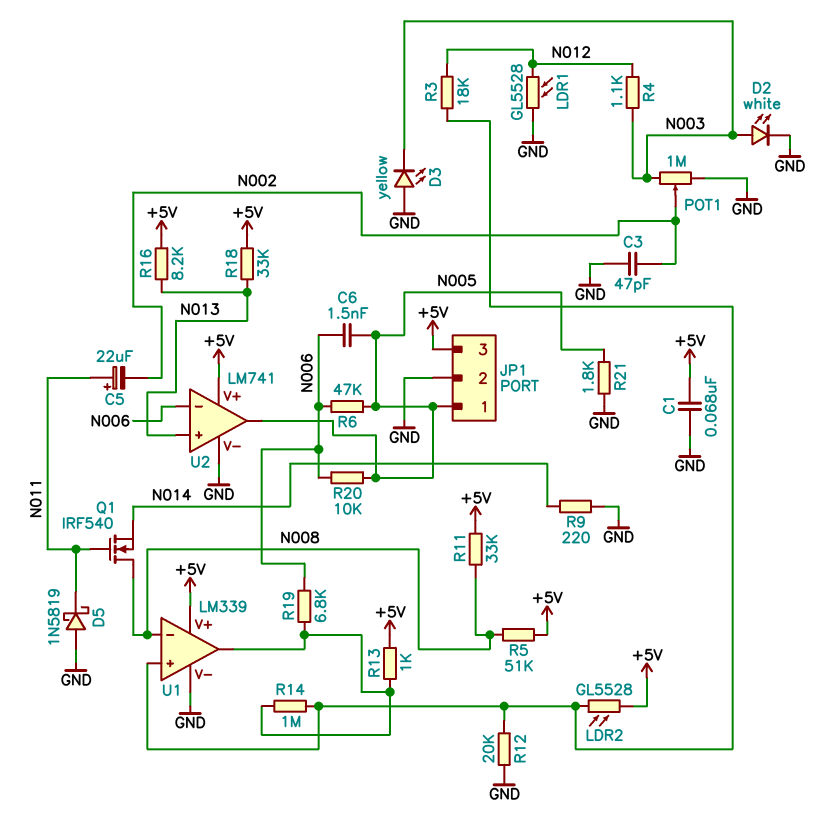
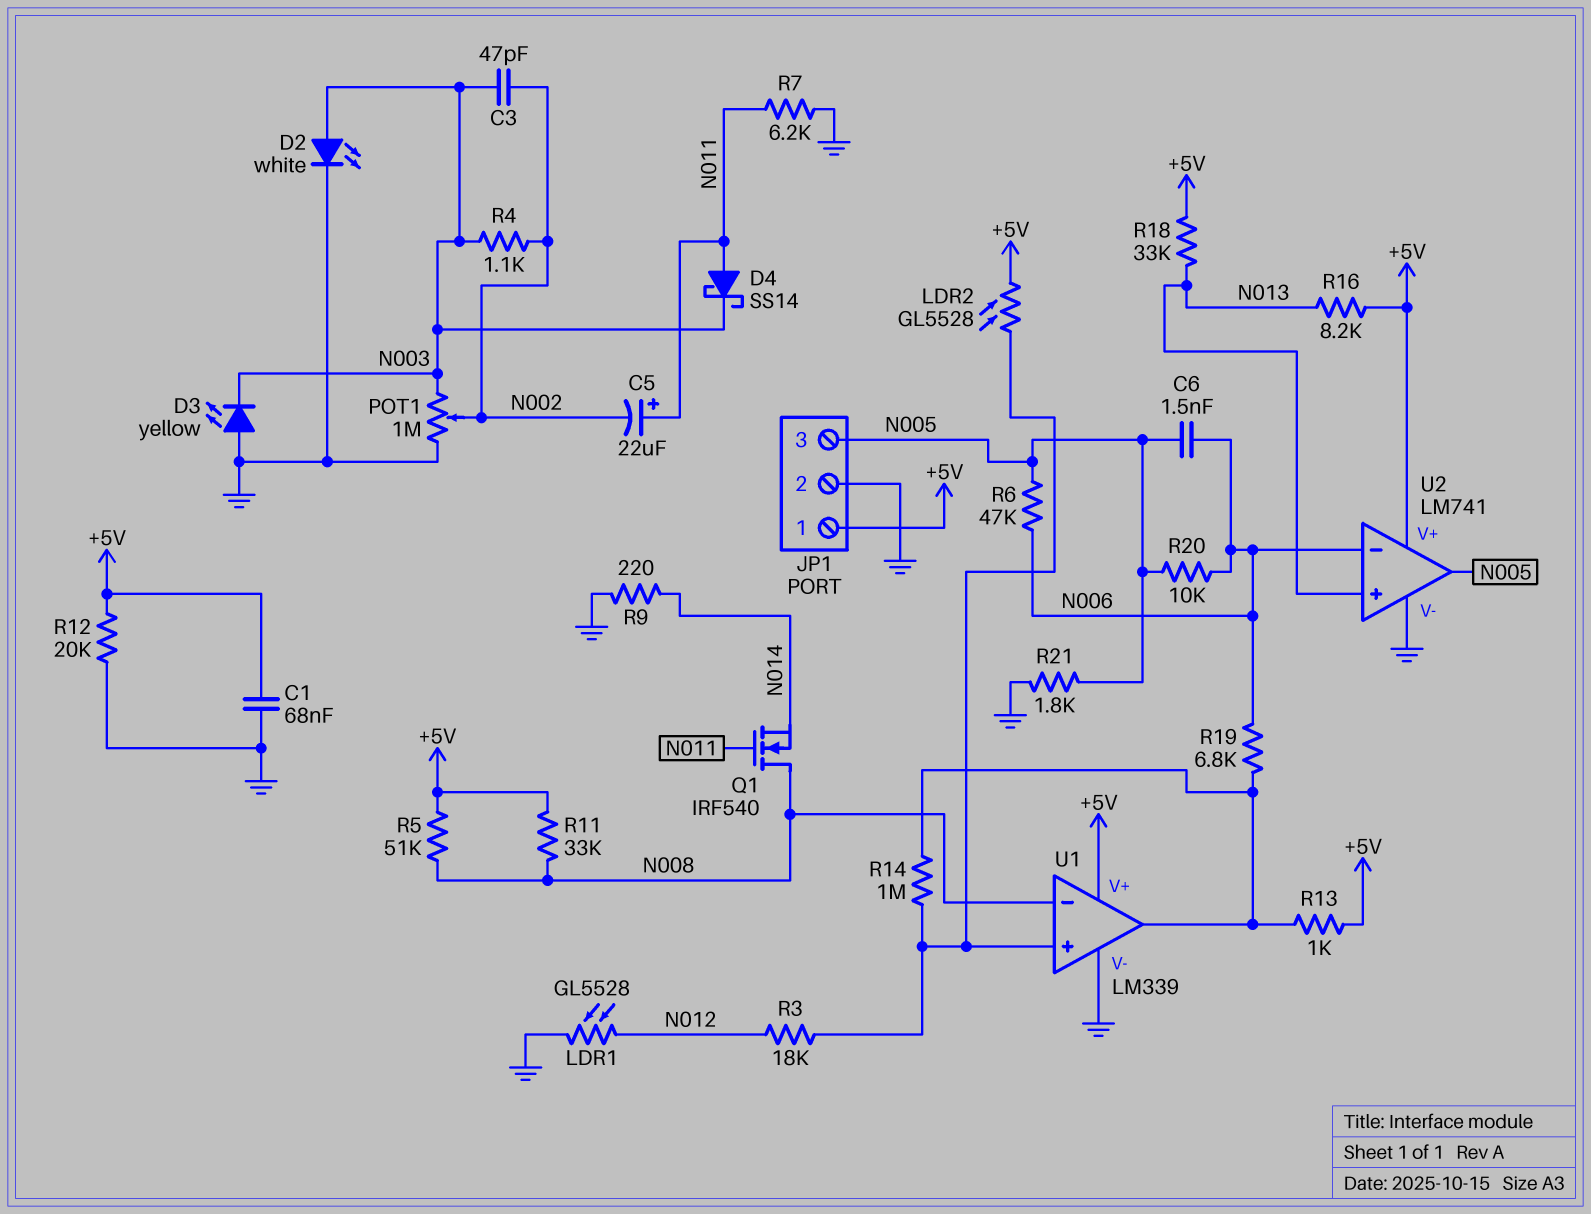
C3: 47pF (GND, N002) -> 47pF (N002, N003)
D4: none -> schottky SS14 (A N011, K N003)
D5: schottky 1N5819 (A GND, K N011) -> none
JP1 pin 1: N005 -> +5V
JP1 pin 3: +5V -> N005
R4: 1.1k (N003, N012) -> 1.1k (N002, N003)
R7: none -> 6.2k (GND, N011)
R12: 20k (GND, U1/in+) -> 20k (+5V, GND)

